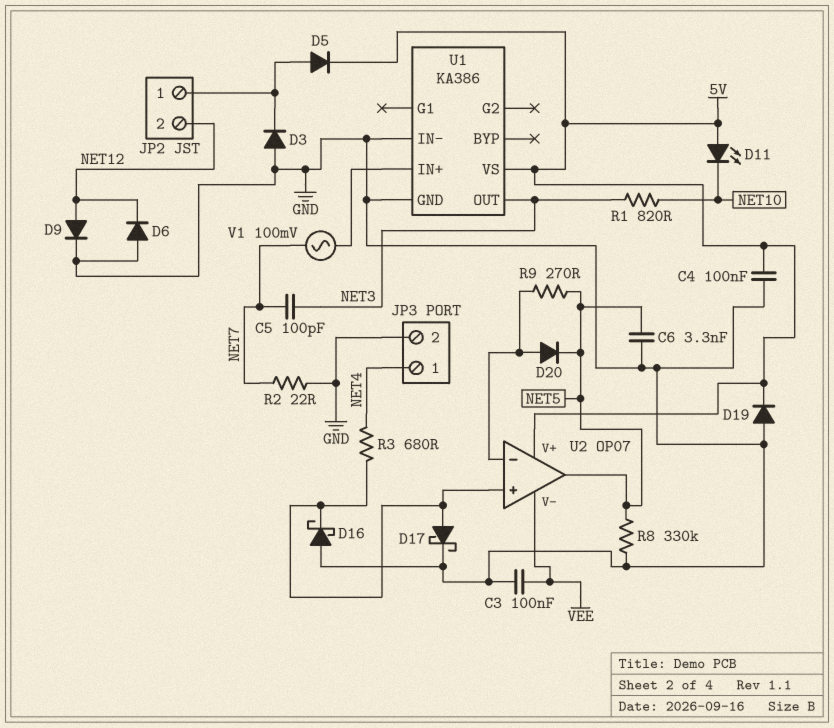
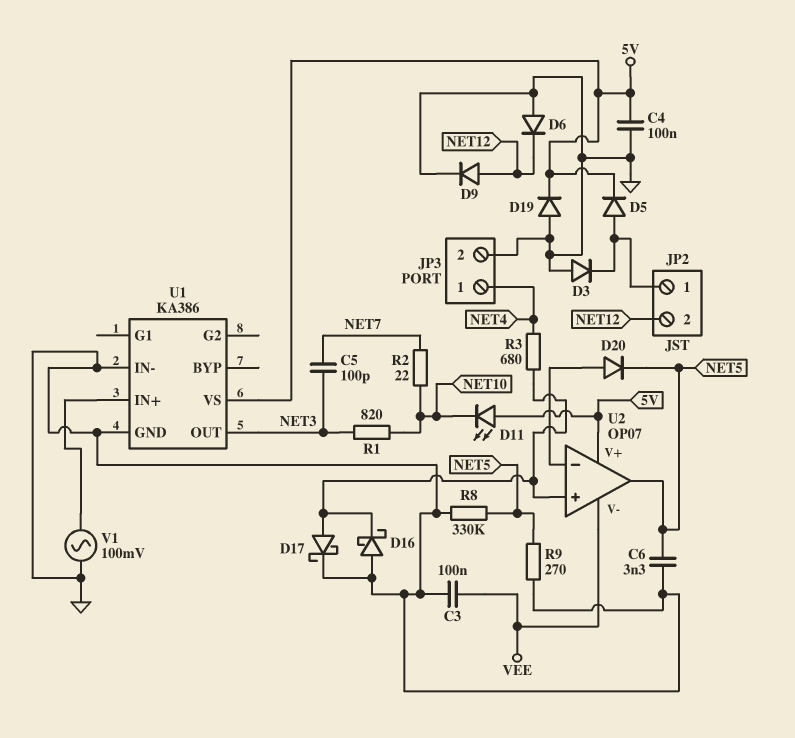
R2: 22 (GND, NET7) -> 22 (NET7, NET10)
R9: 270 (NET5, U2/in-) -> 270 (GND, NET5)
V1: AC 100mV (NET7, U1/IN+) -> AC 100mV (GND, U1/IN+)

